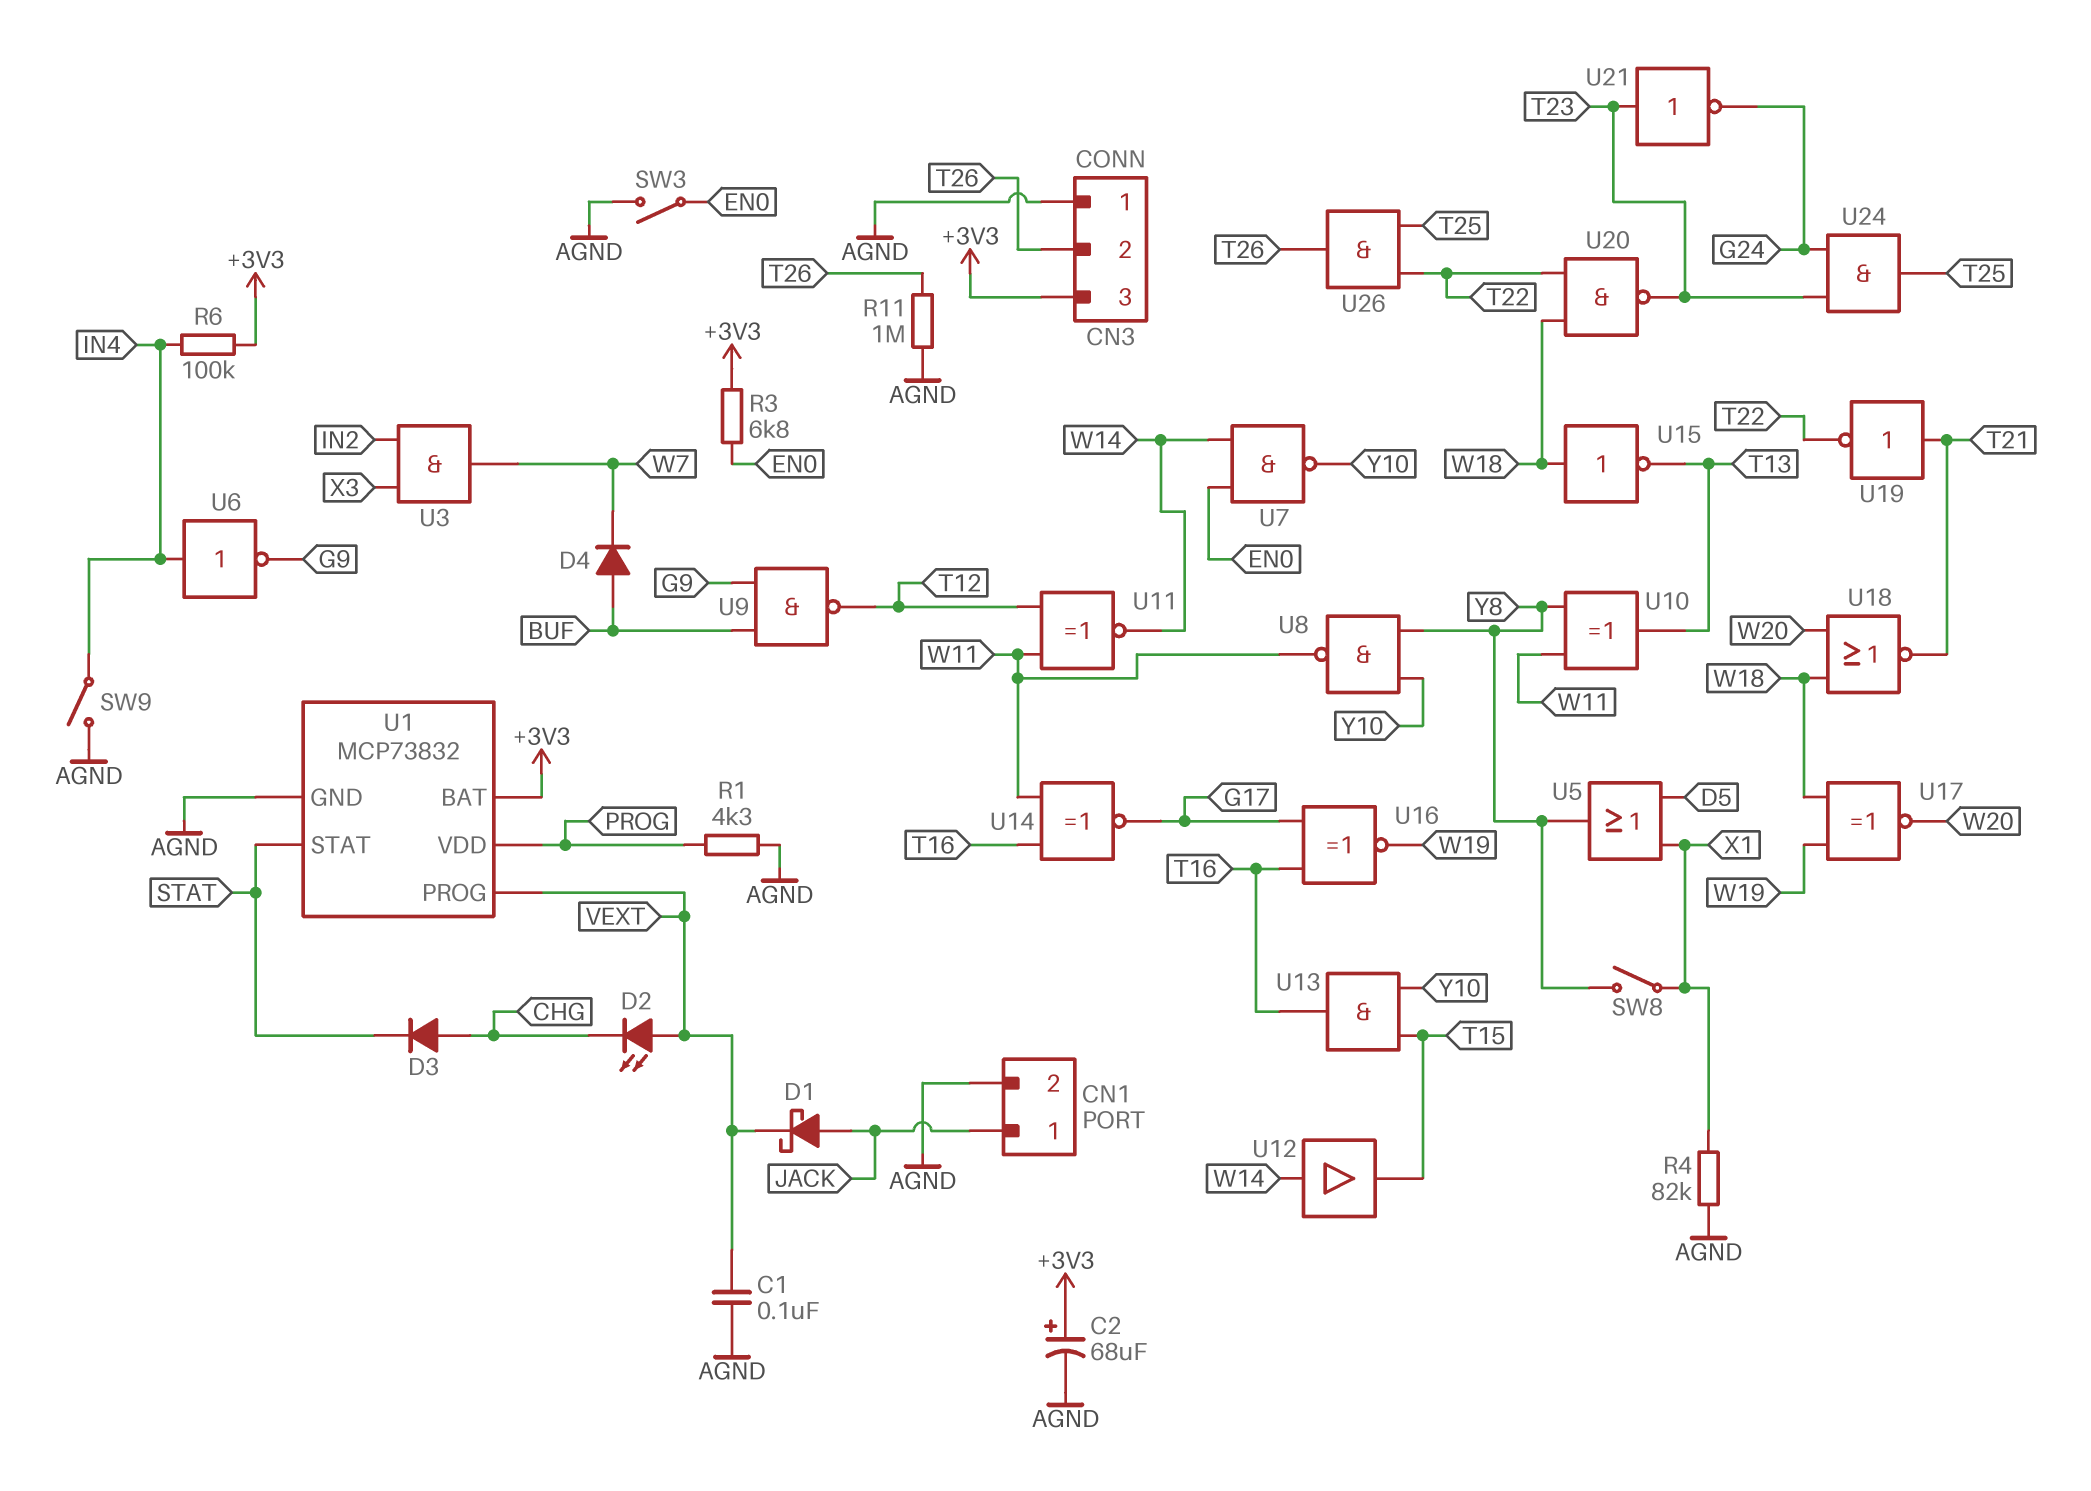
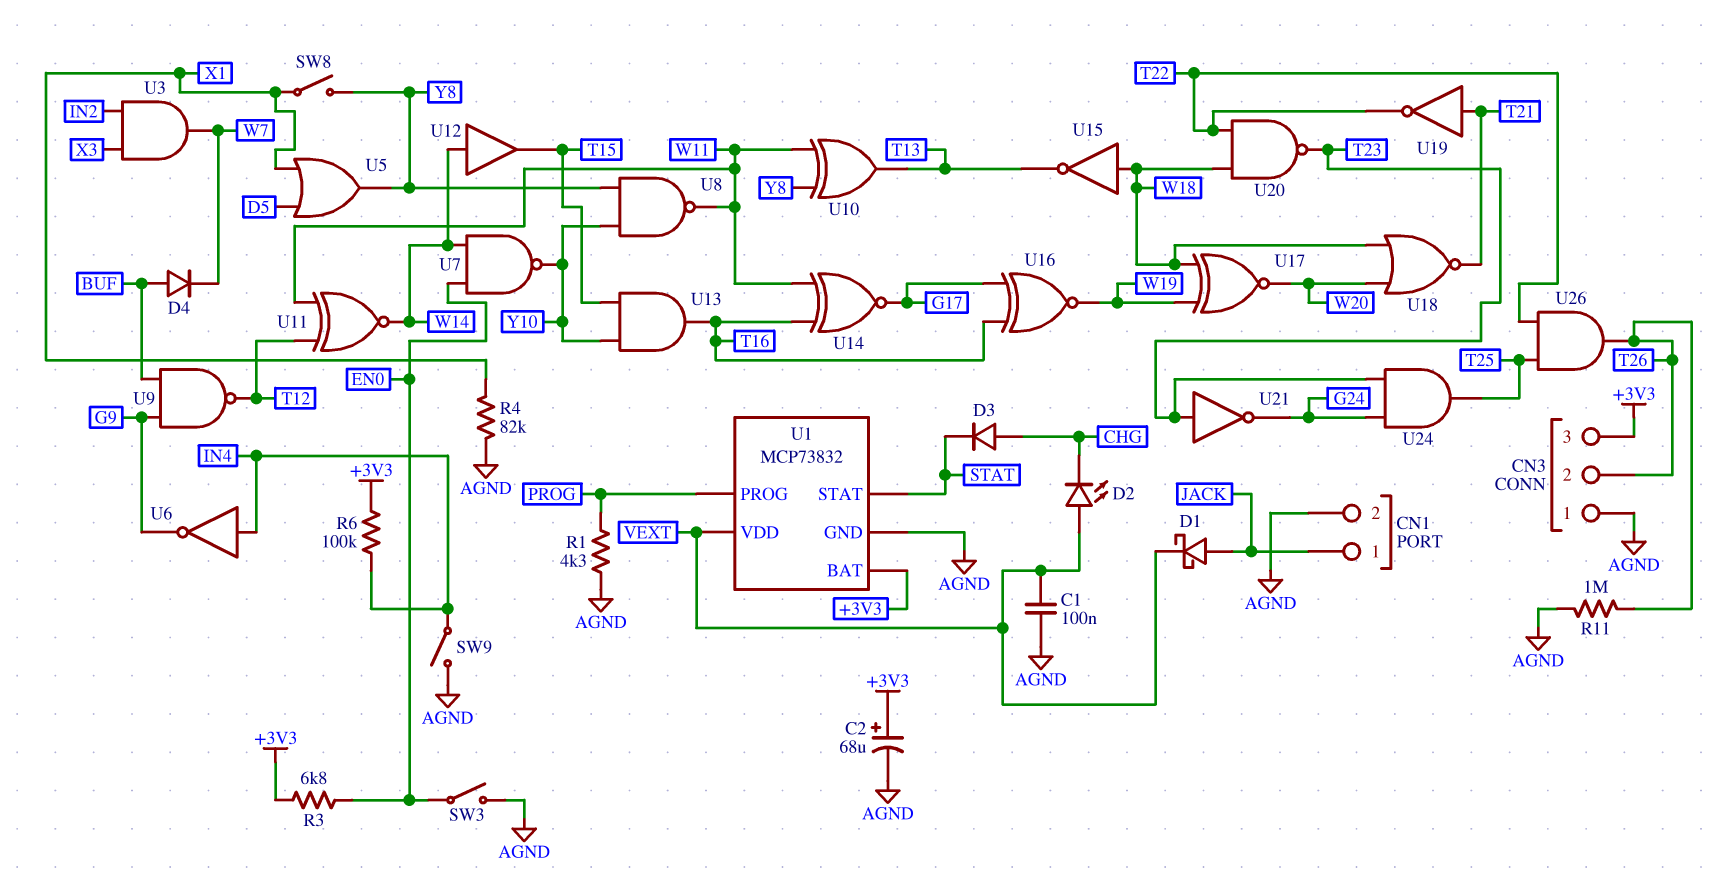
U1 pin PROG: VEXT -> PROG
U1 pin VDD: PROG -> VEXT

